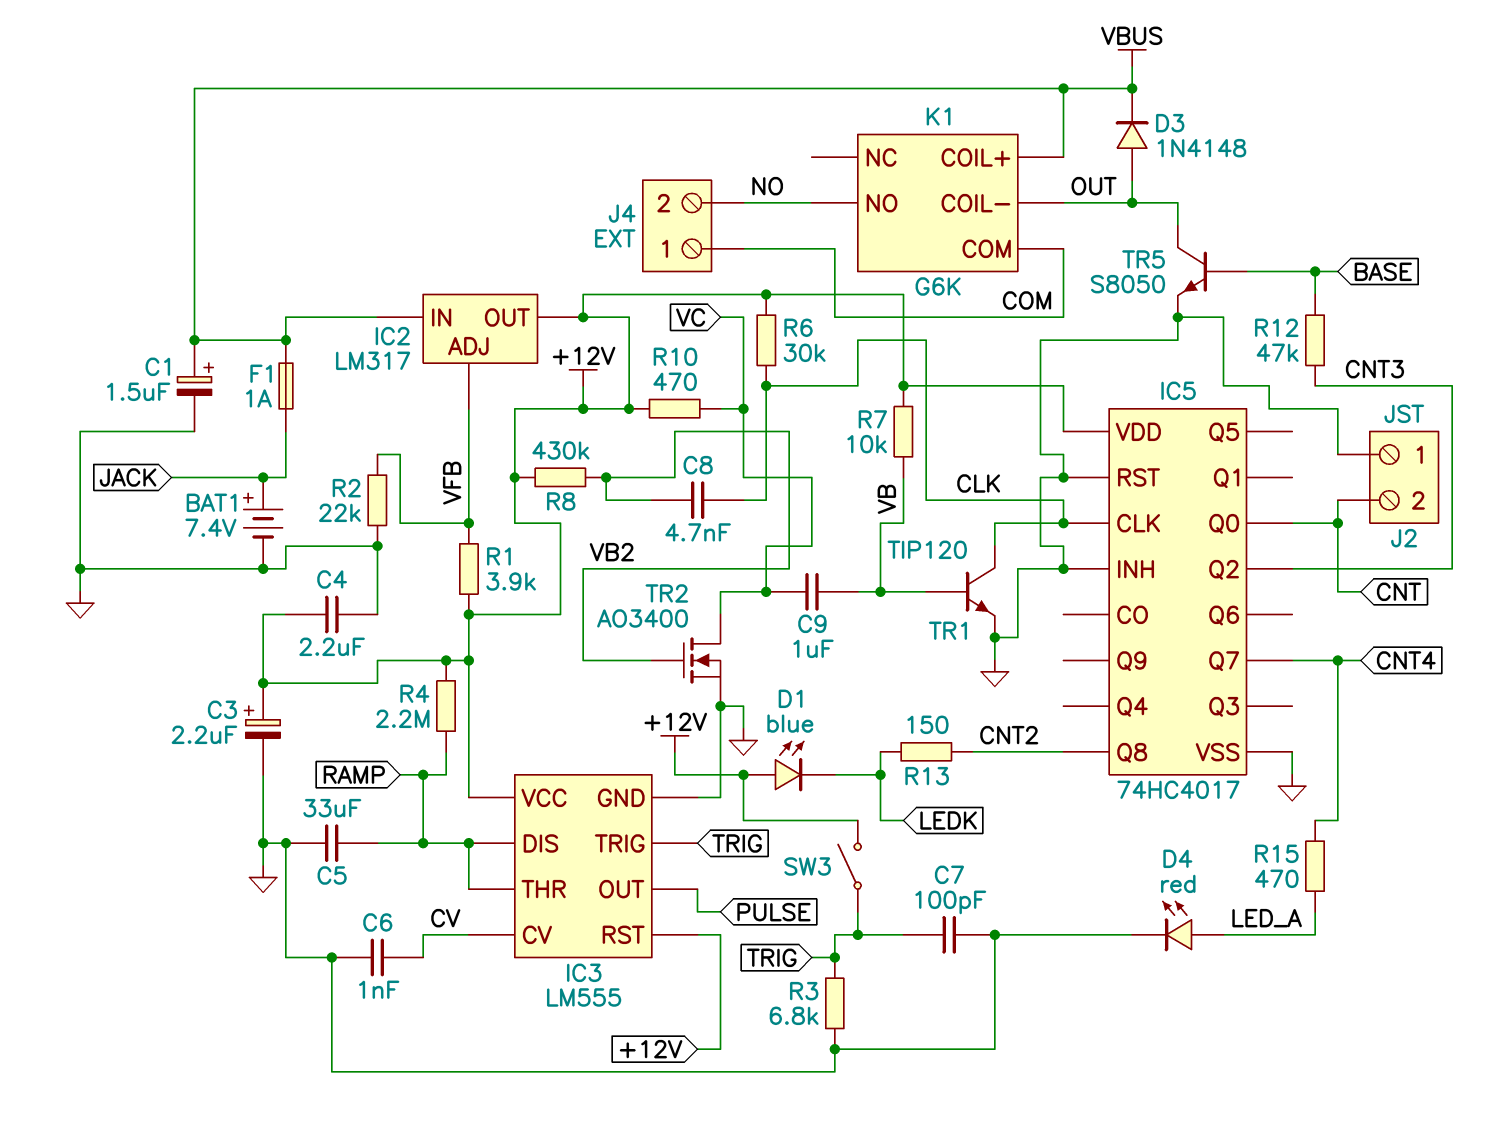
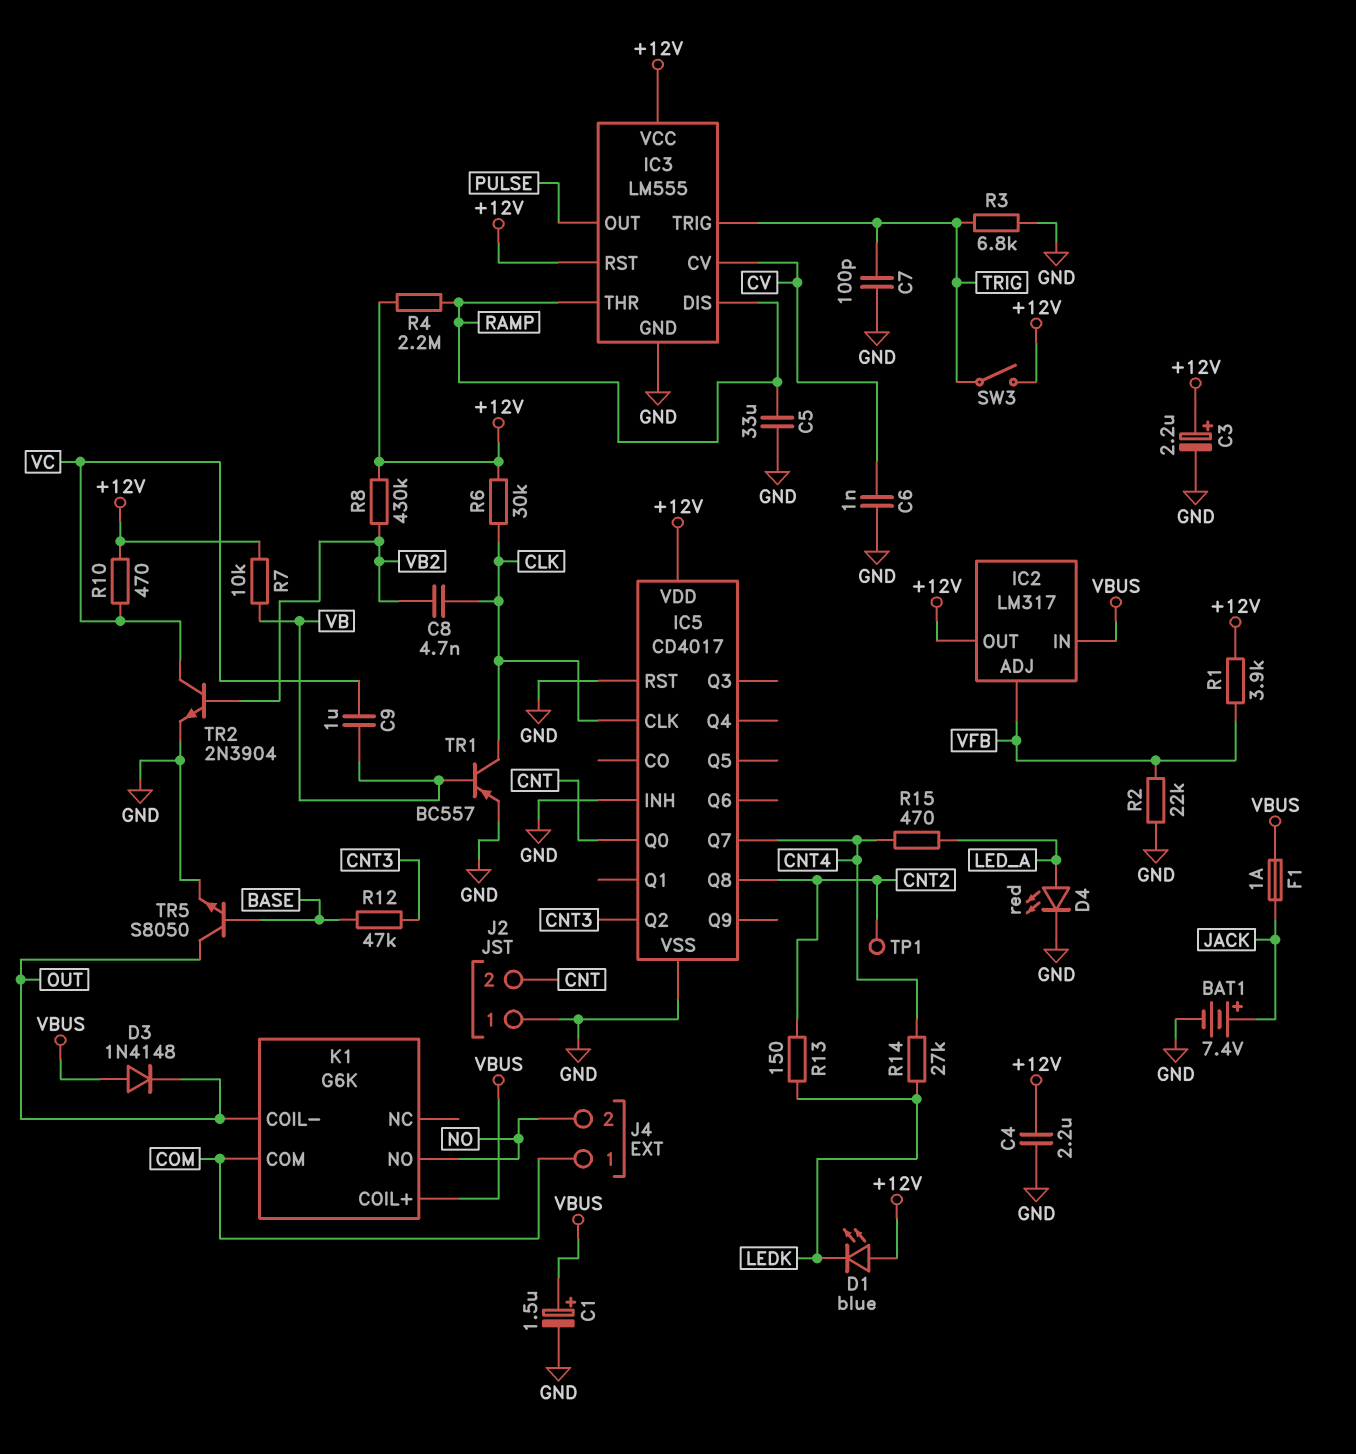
D3: diode 1N4148 (A OUT, K VBUS) -> diode 1N4148 (A VBUS, K OUT)
IC5: 74HC4017 -> CD4017
R14: none -> 27k (CNT4, LEDK)
TP1: none -> test point (CNT2)
TR1: NPN TIP120 (B VB, C CLK, E GND) -> PNP BC557 (B VB, C CLK, E GND)
TR2: NMOS AO3400 (G VB2, D VC, S GND) -> NPN 2N3904 (B VB2, C VC, E GND)

